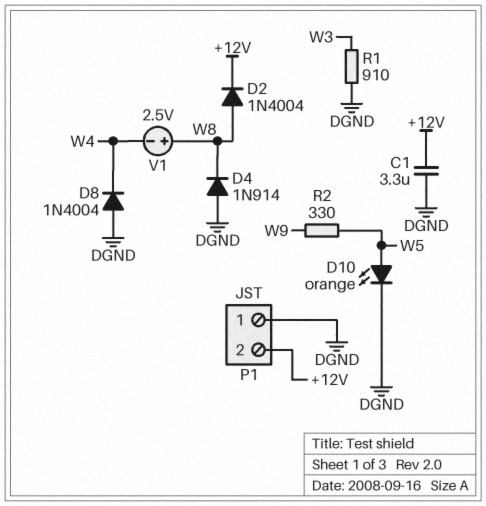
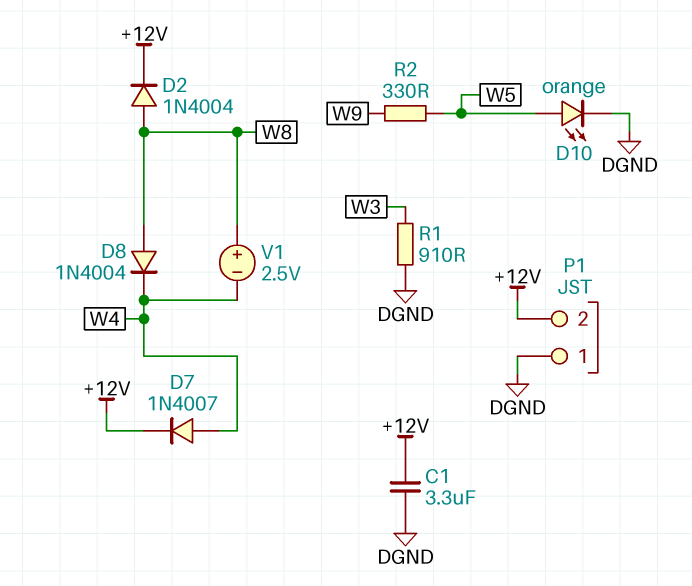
D4: diode 1N914 (A DGND, K W8) -> none
D7: none -> diode 1N4007 (A W4, K +12V)
D8: diode 1N4004 (A DGND, K W4) -> diode 1N4004 (A W8, K W4)

